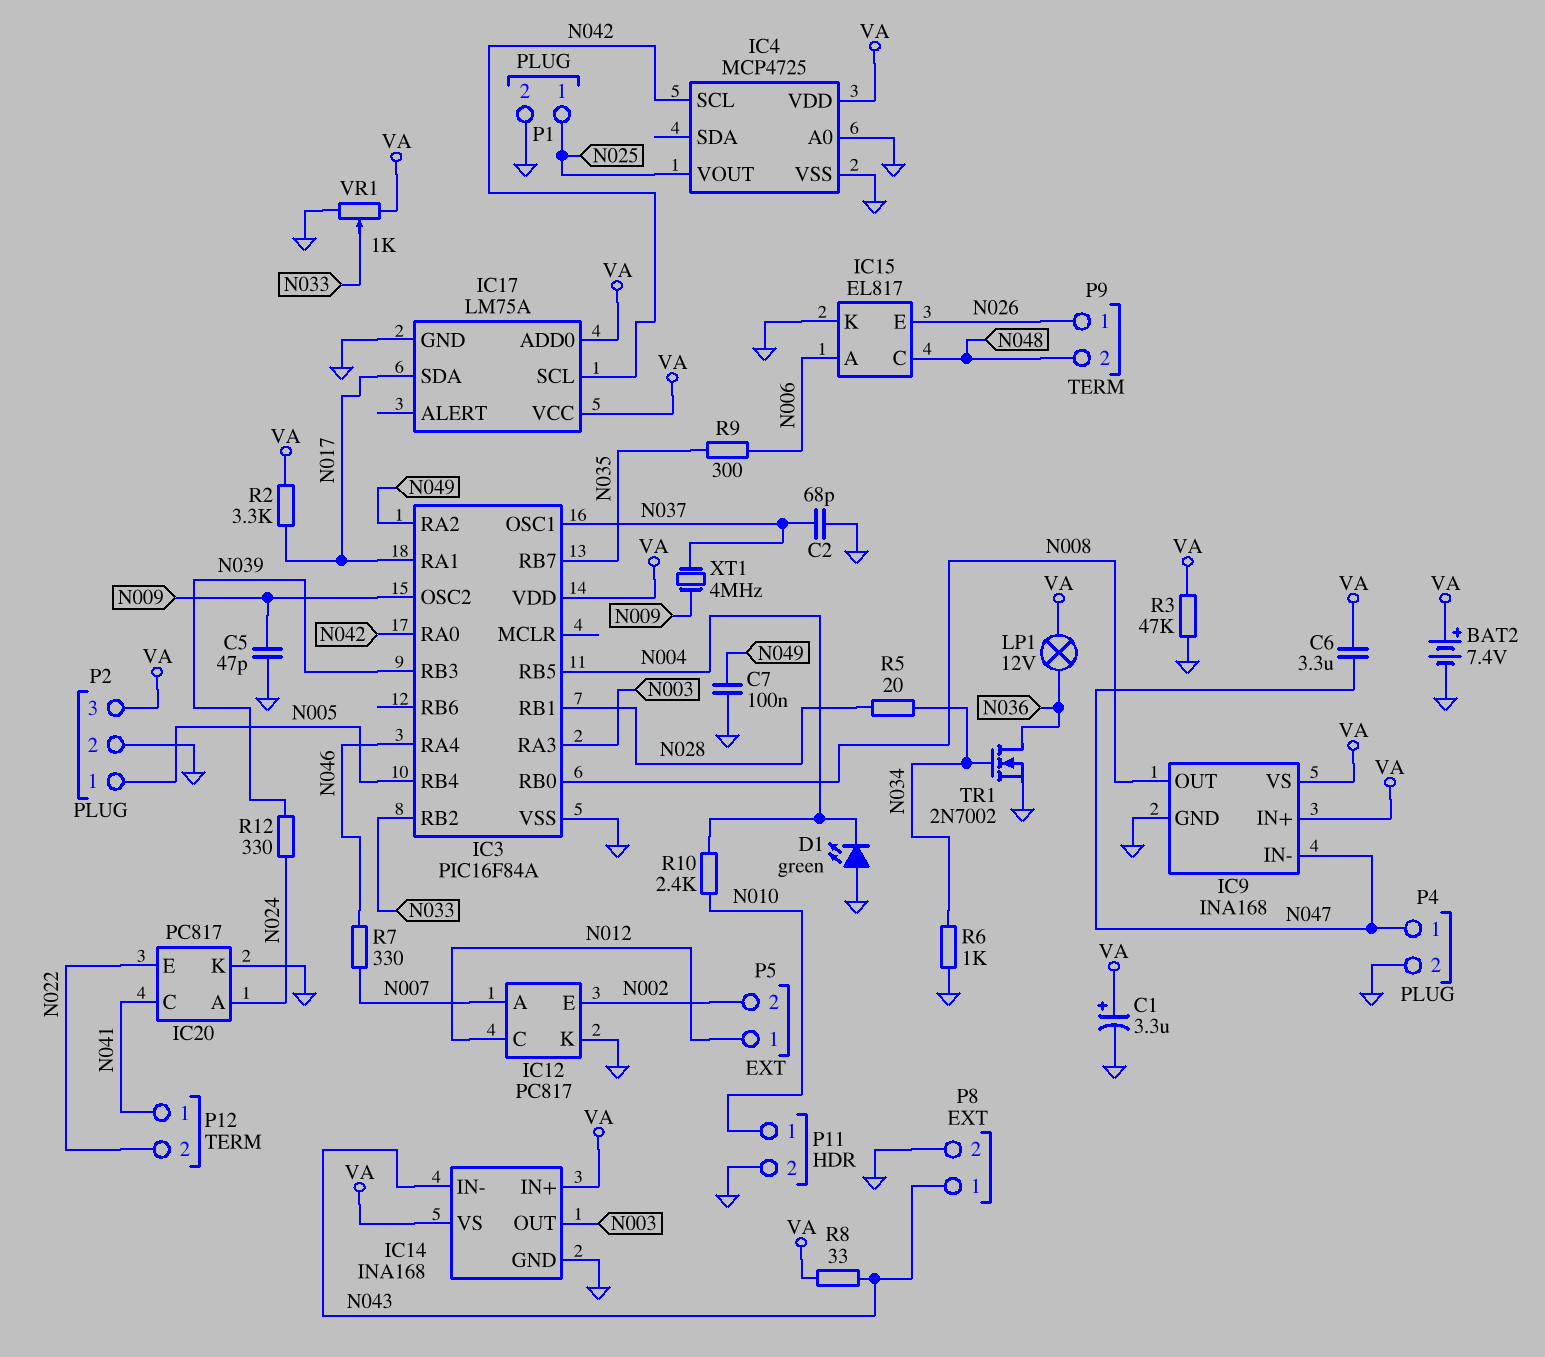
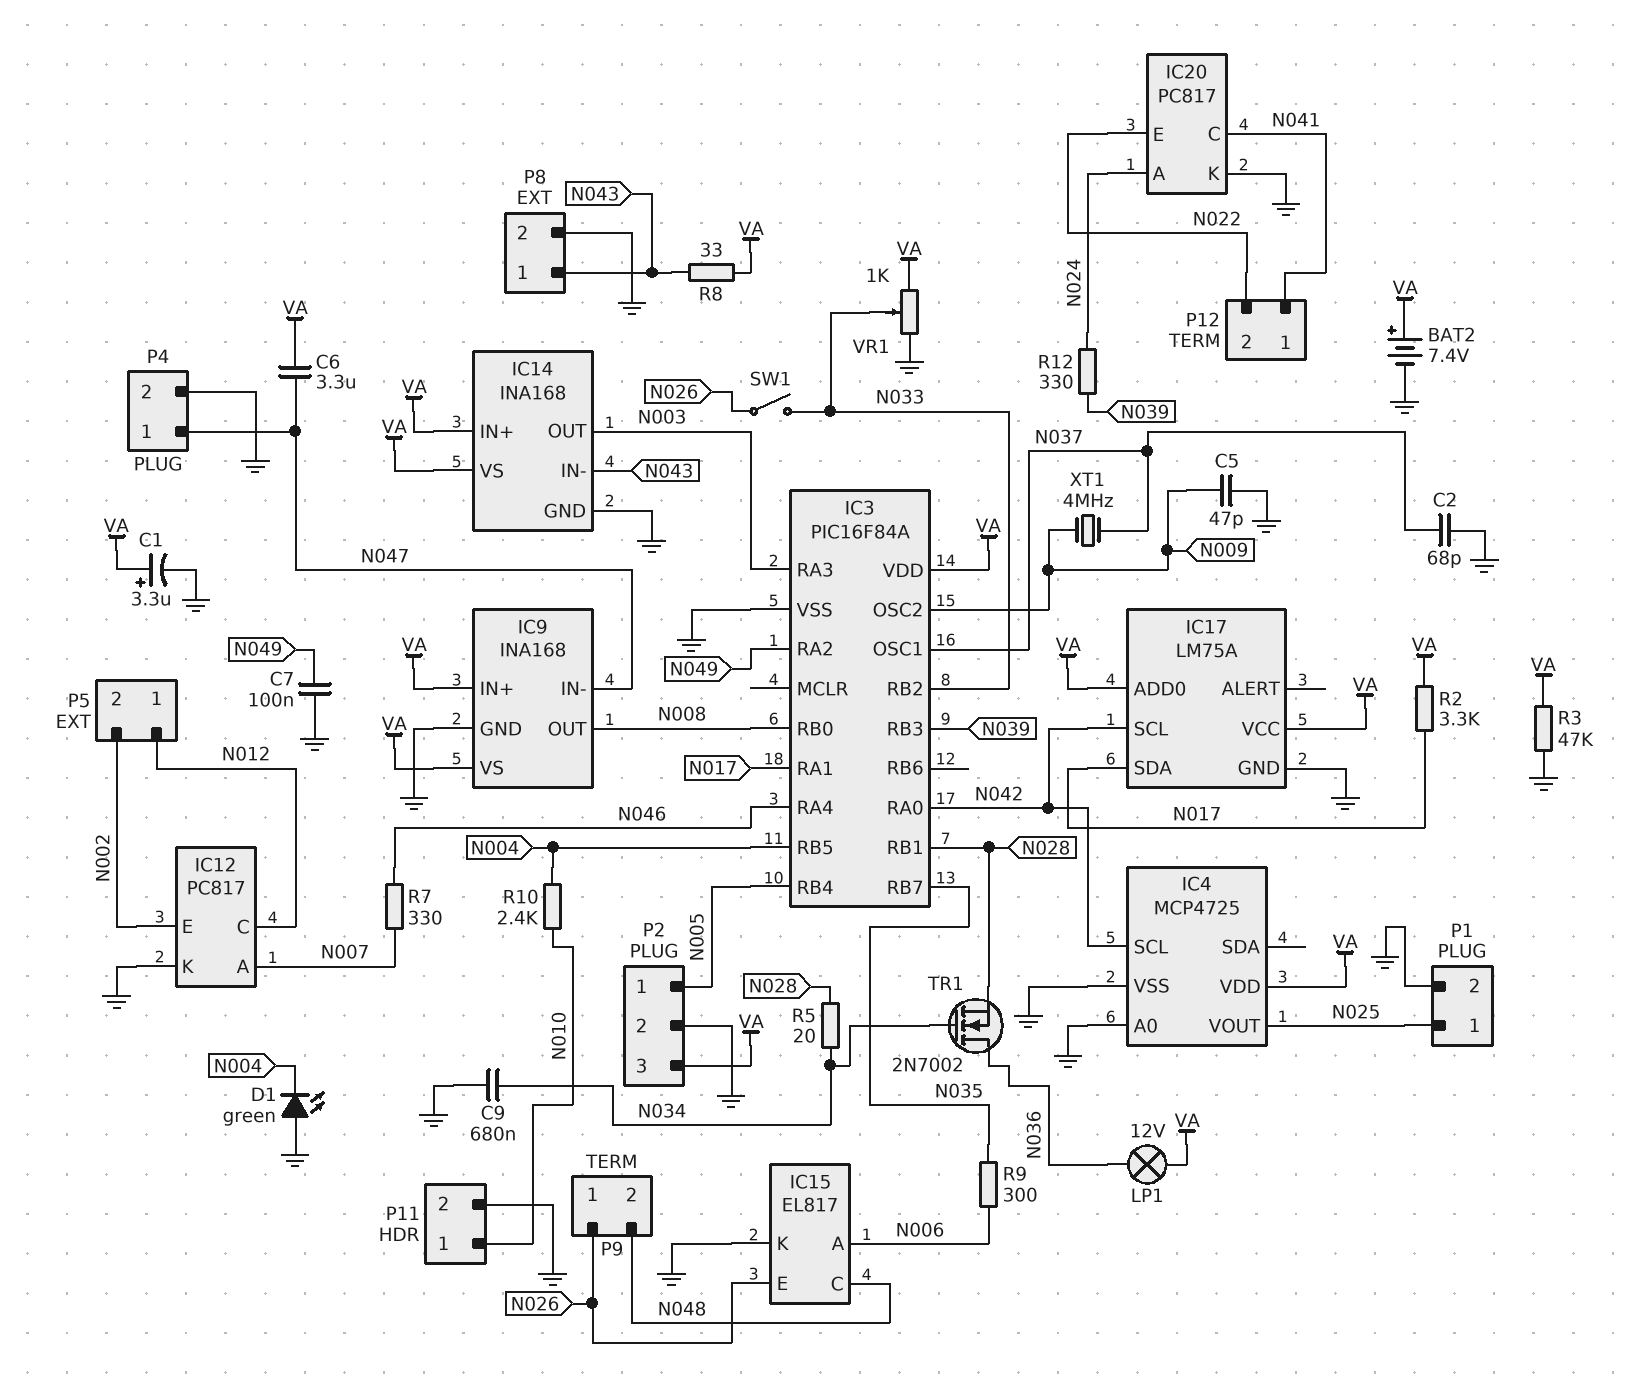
C9: none -> 680nF (GND, N034)
R6: 1k (GND, N034) -> none
SW1: none -> switch (N026, N033)
TR1: NMOS 2N7002 (G N034, D N036, S GND) -> NMOS 2N7002 (G N034, D N036, S N028)

